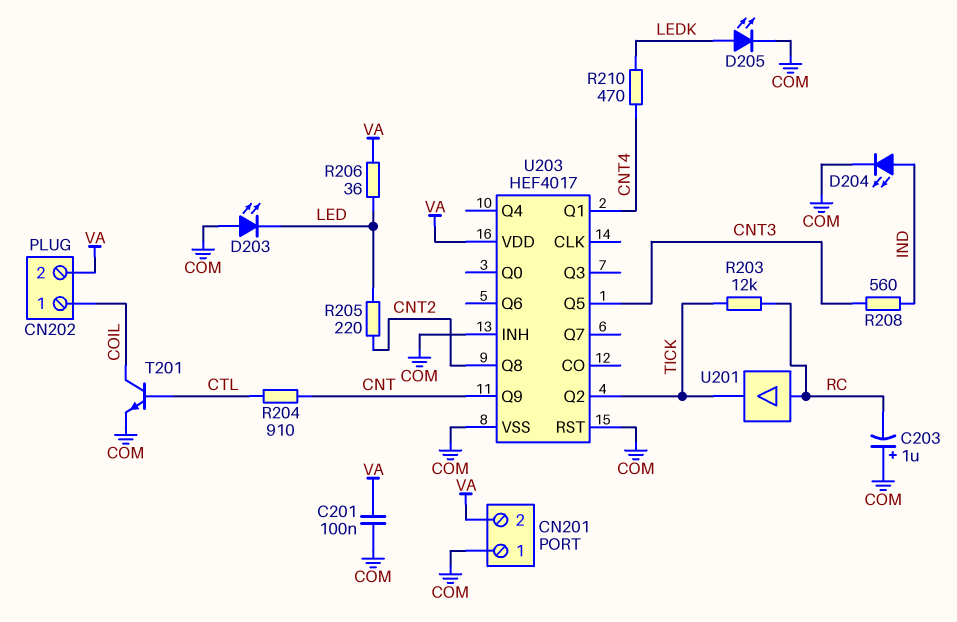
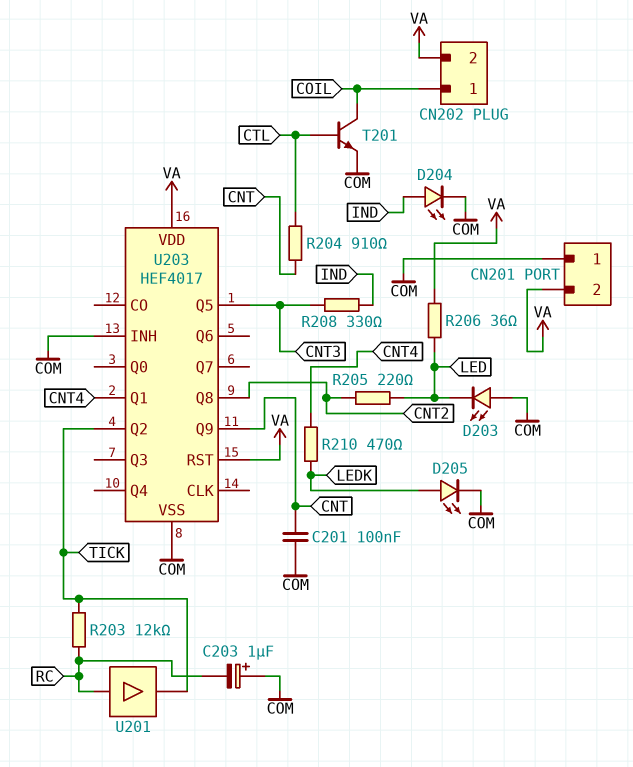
C201: 100nF (COM, VA) -> 100nF (CNT, COM)
R208: 560 (CNT3, IND) -> 330 (CNT3, IND)
U203 pin RST: COM -> VA

